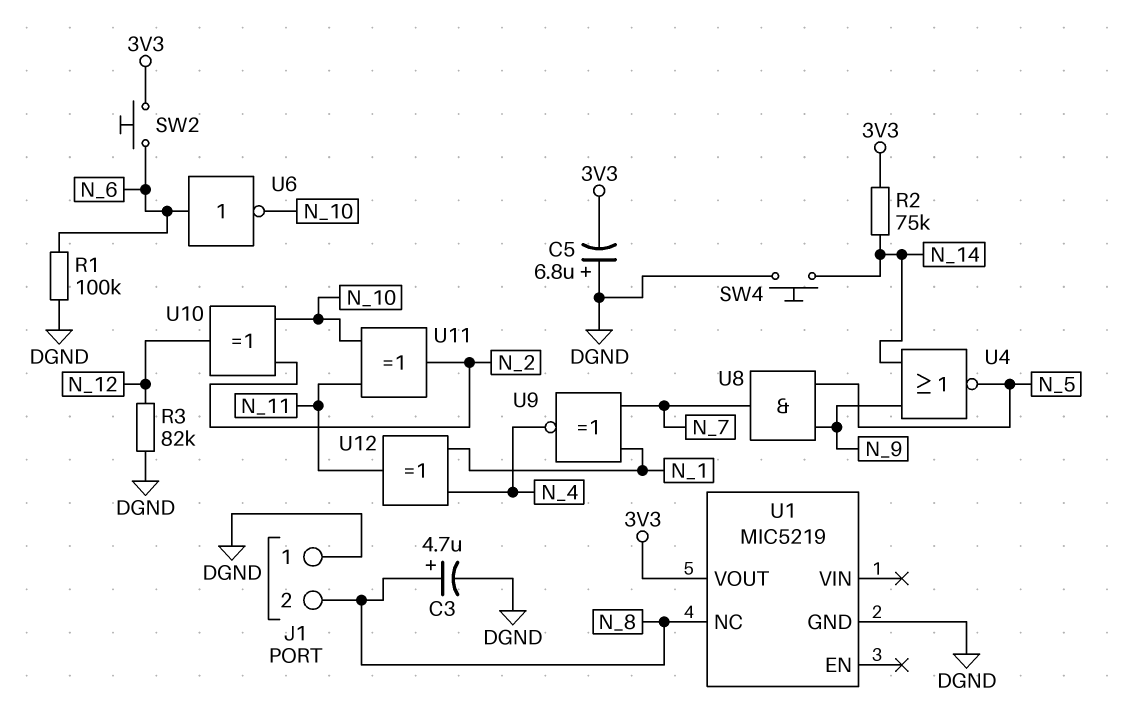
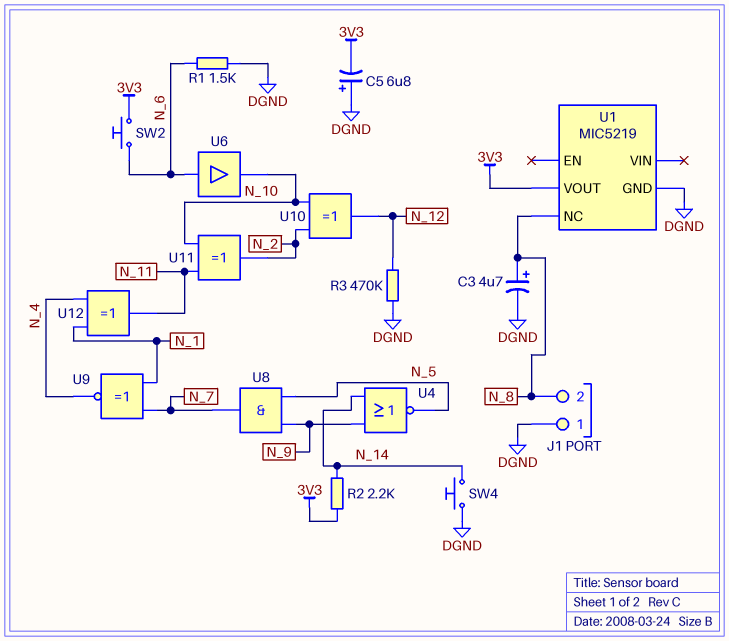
R1: 100k (DGND, N_6) -> 1.5k (DGND, N_6)
R2: 75k (3V3, N_14) -> 2.2k (3V3, N_14)
R3: 82k (DGND, N_12) -> 470k (DGND, N_12)
U6: NOT (in N_6, out N_10) -> buffer (in N_6, out N_10)

